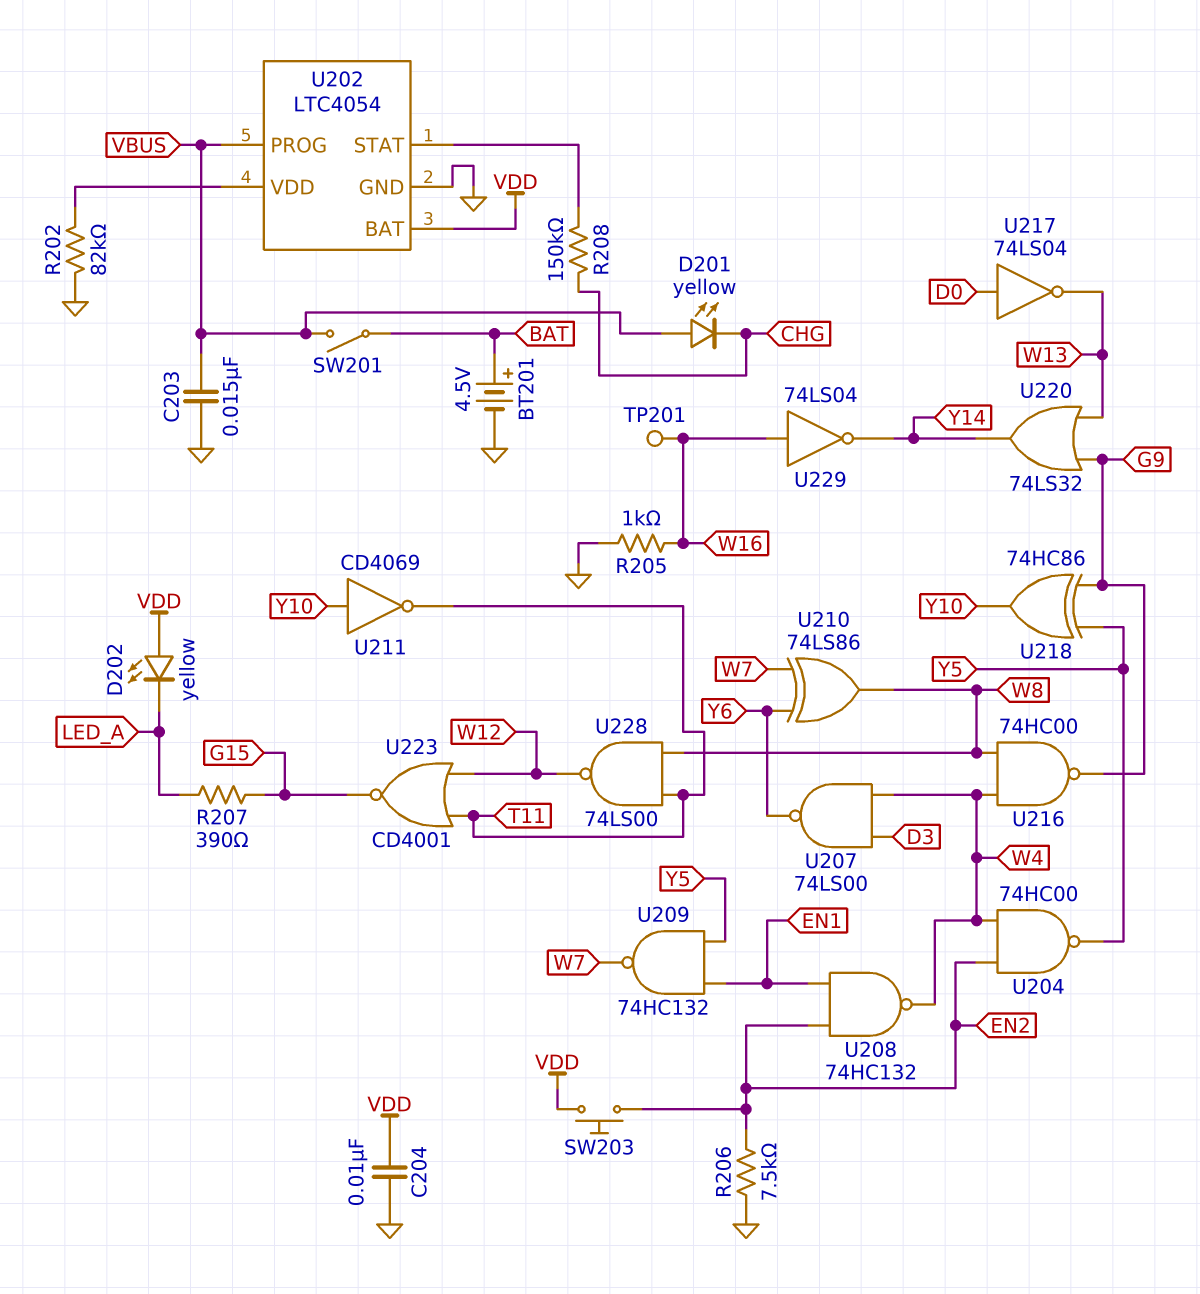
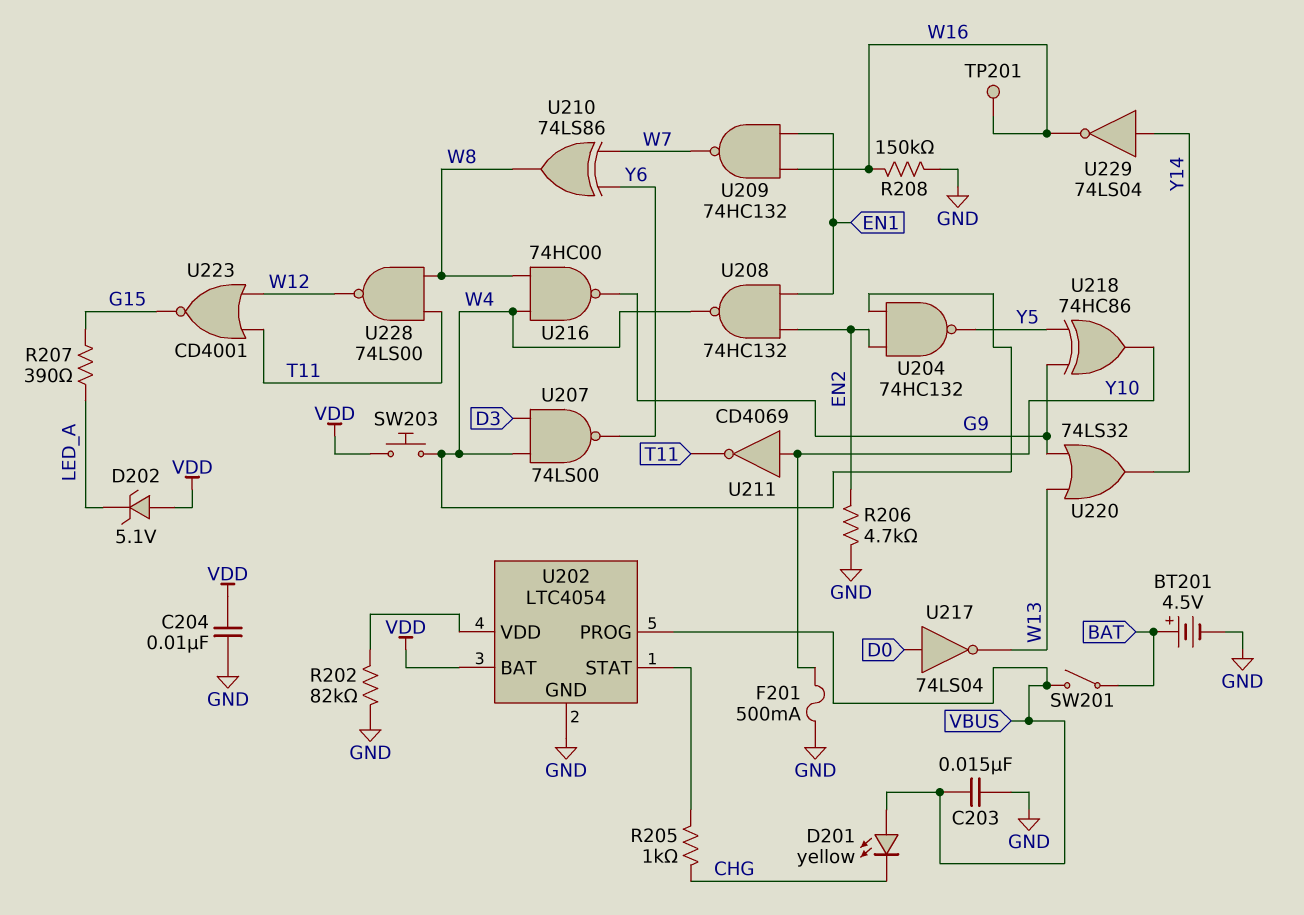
D202: LED yellow (A VDD, K LED_A) -> zener 5.1V (A VDD, K LED_A)
F201: none -> 500mA (GND, Y10)
R205: 1k (GND, W16) -> 1k (CHG, U202/STAT)
R206: 7.5k (EN2, GND) -> 4.7k (EN2, GND)
R208: 150k (CHG, U202/STAT) -> 150k (GND, W16)
SW203: button (EN2, VDD) -> button (VDD, W4)
U204: NAND 74HC00 (in EN2, in W4, out Y5) -> NAND 74HC132 (in EN2, in W4, out Y5)
U209: NAND 74HC132 (in EN1, in Y5, out W7) -> NAND 74HC132 (in EN1, in W16, out W7)
U229: NOT 74LS04 (in W16, out Y14) -> NOT 74LS04 (in Y14, out W16)

